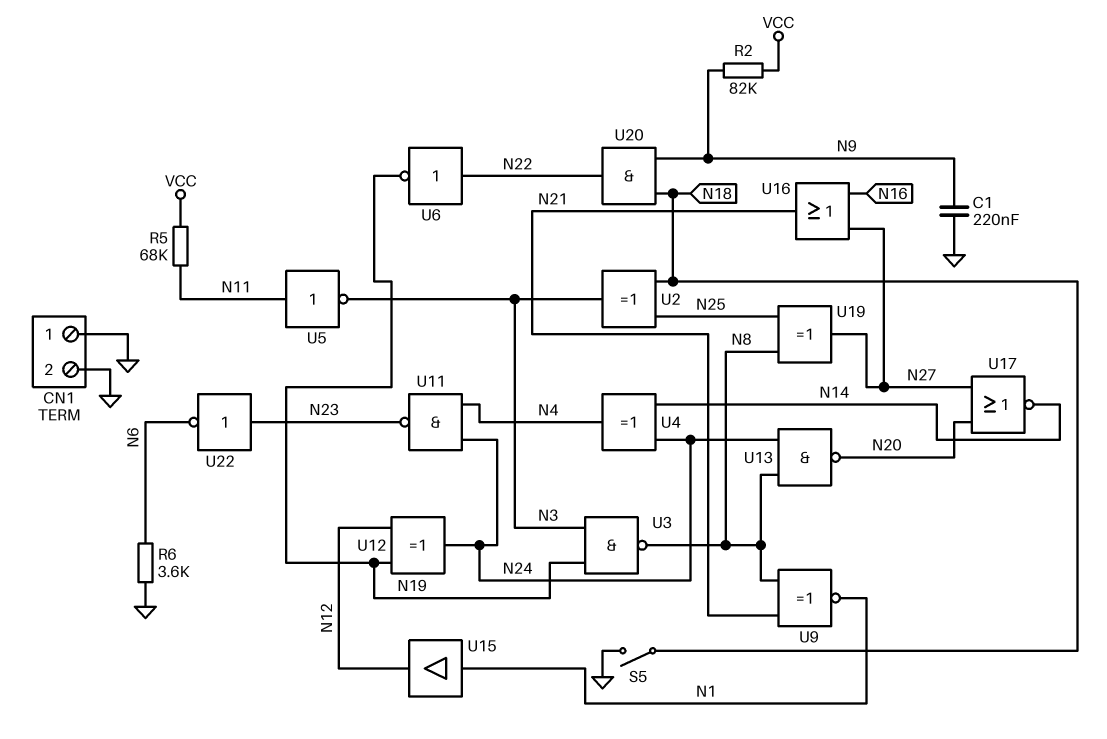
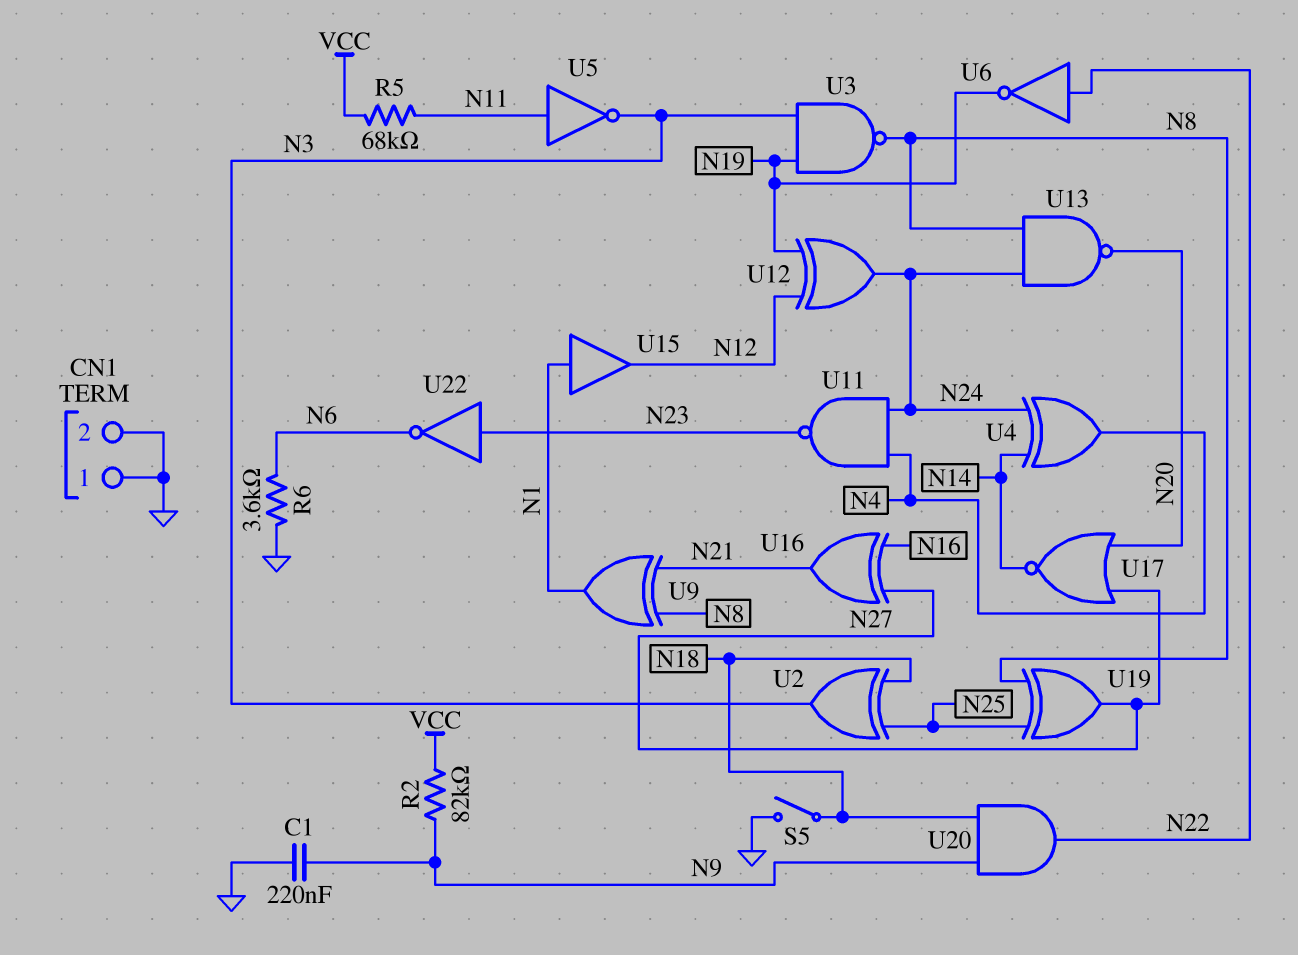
U9: XNOR (in N8, in N21, out N1) -> XOR (in N8, in N21, out N1)
U16: OR (in N16, in N27, out N21) -> XOR (in N16, in N27, out N21)

